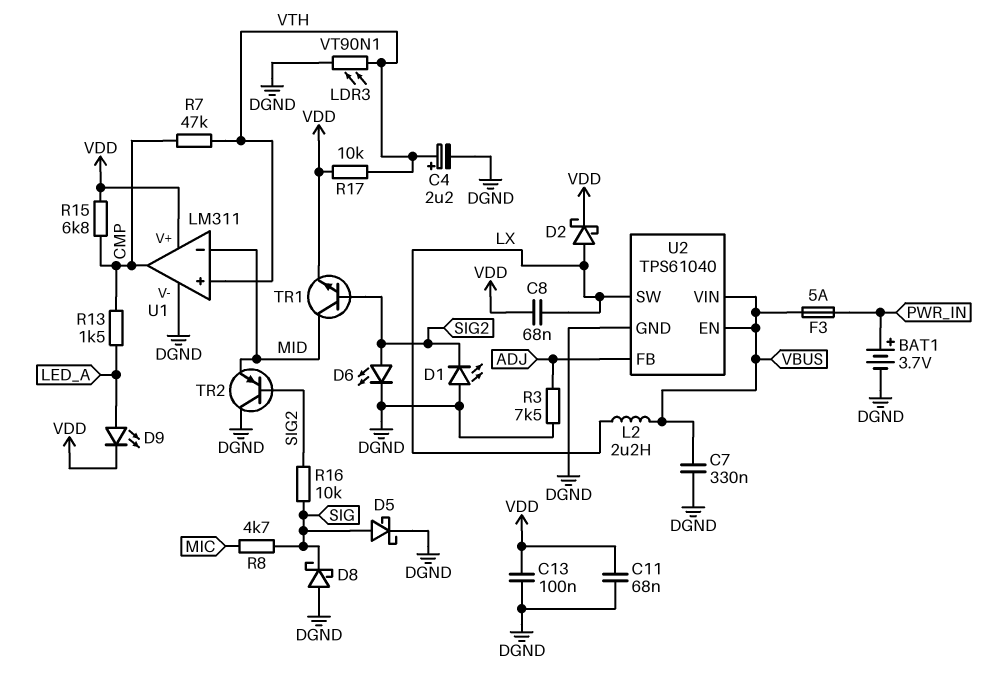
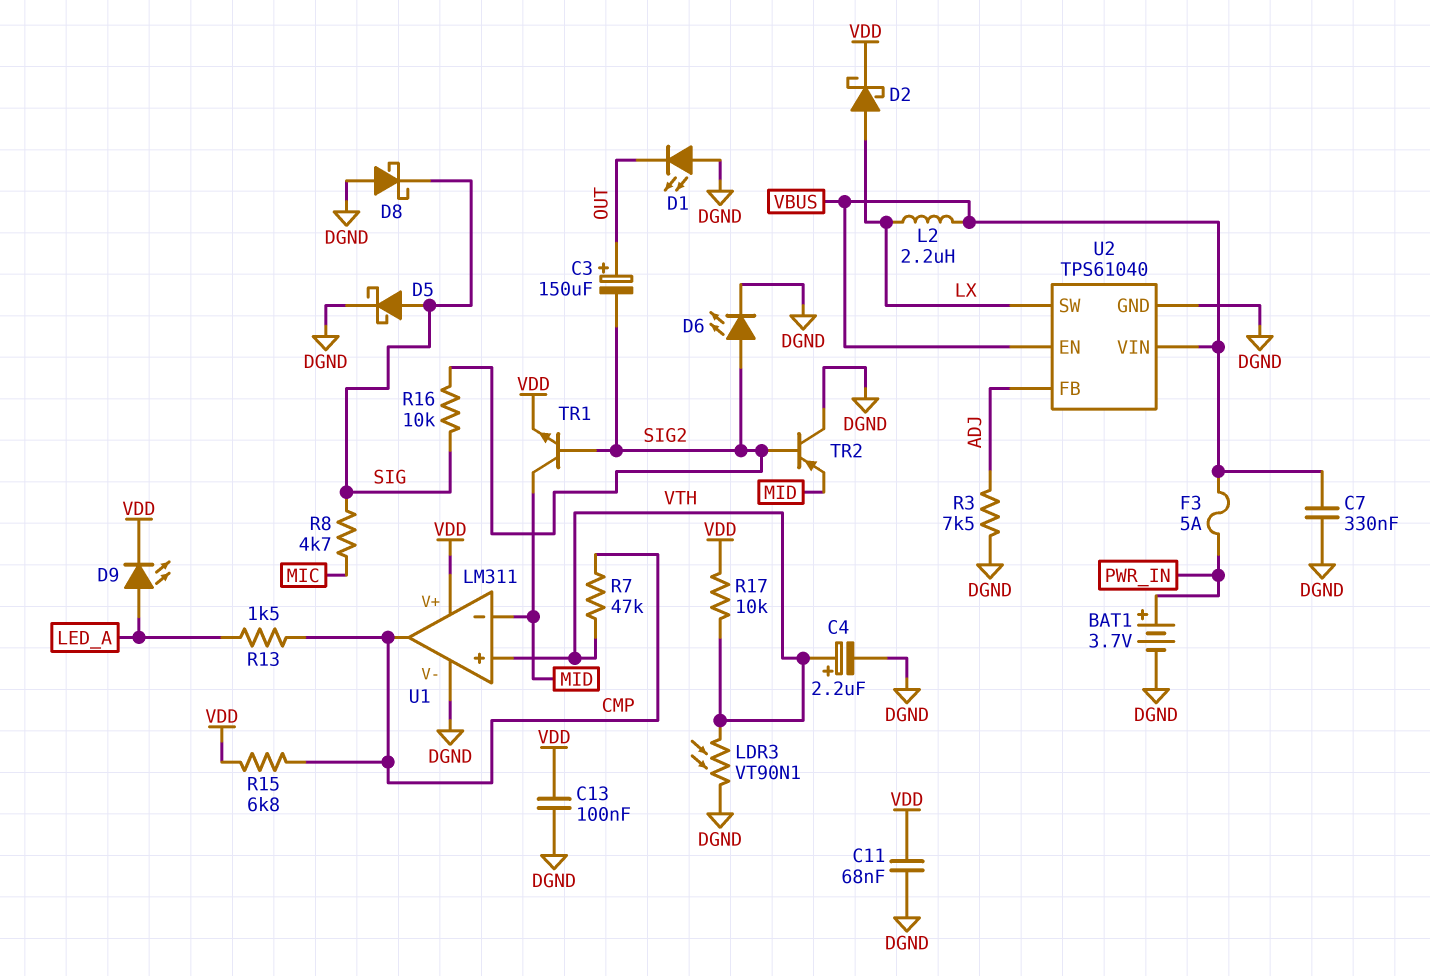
C3: none -> 150uF (plus OUT, minus SIG2)
C8: 68nF (LX, VDD) -> none
D1: LED (A DGND, K SIG2) -> LED (A DGND, K OUT)

